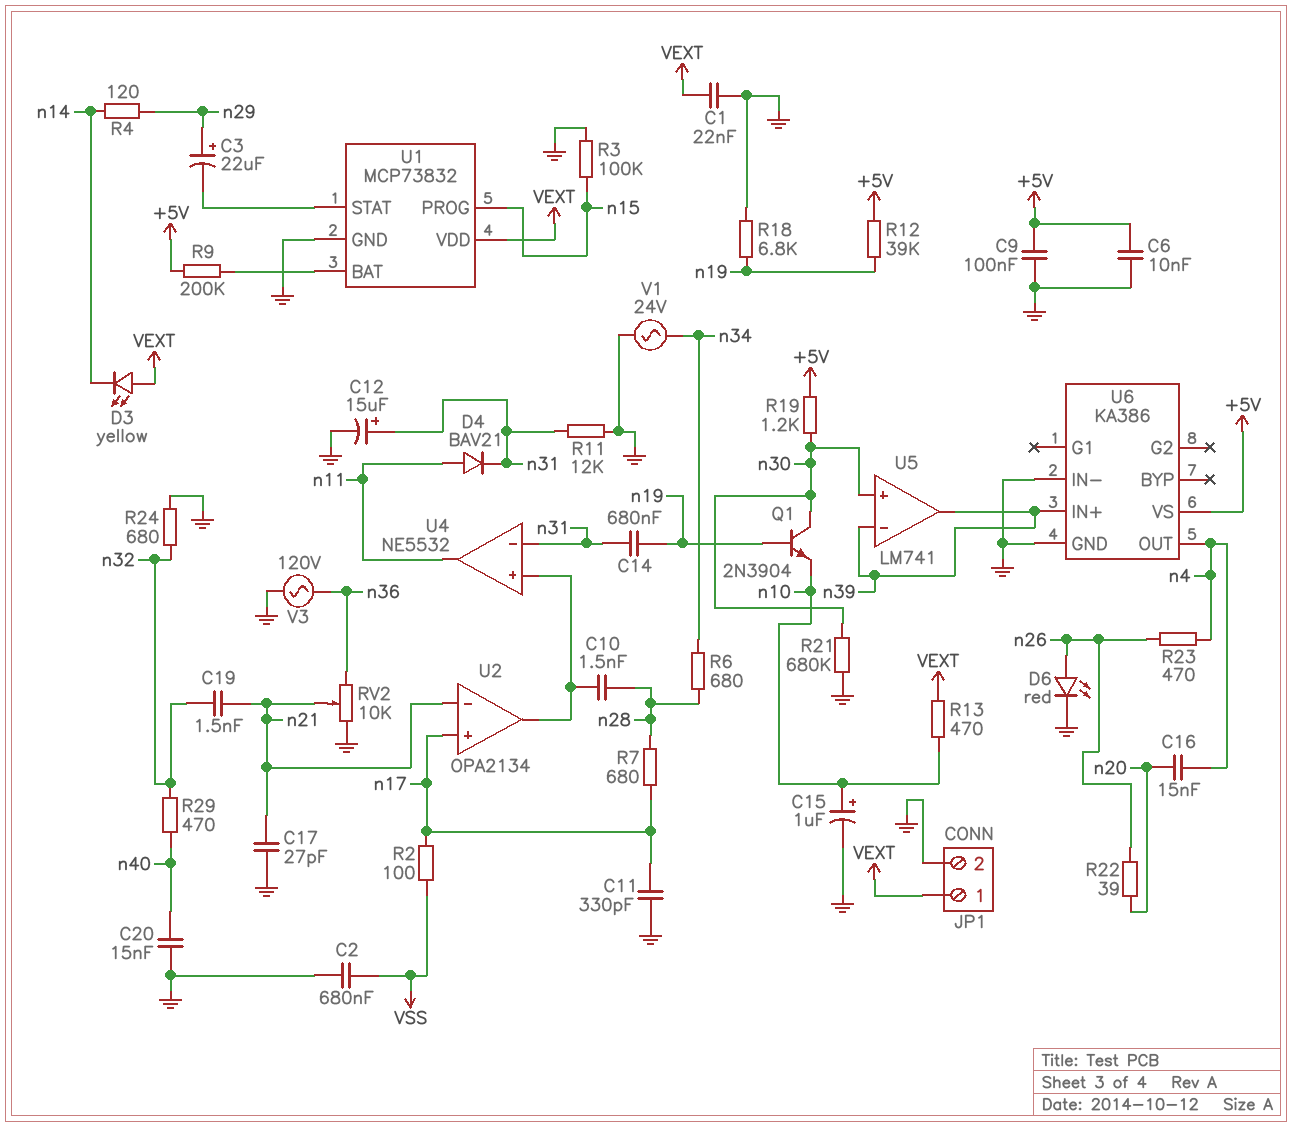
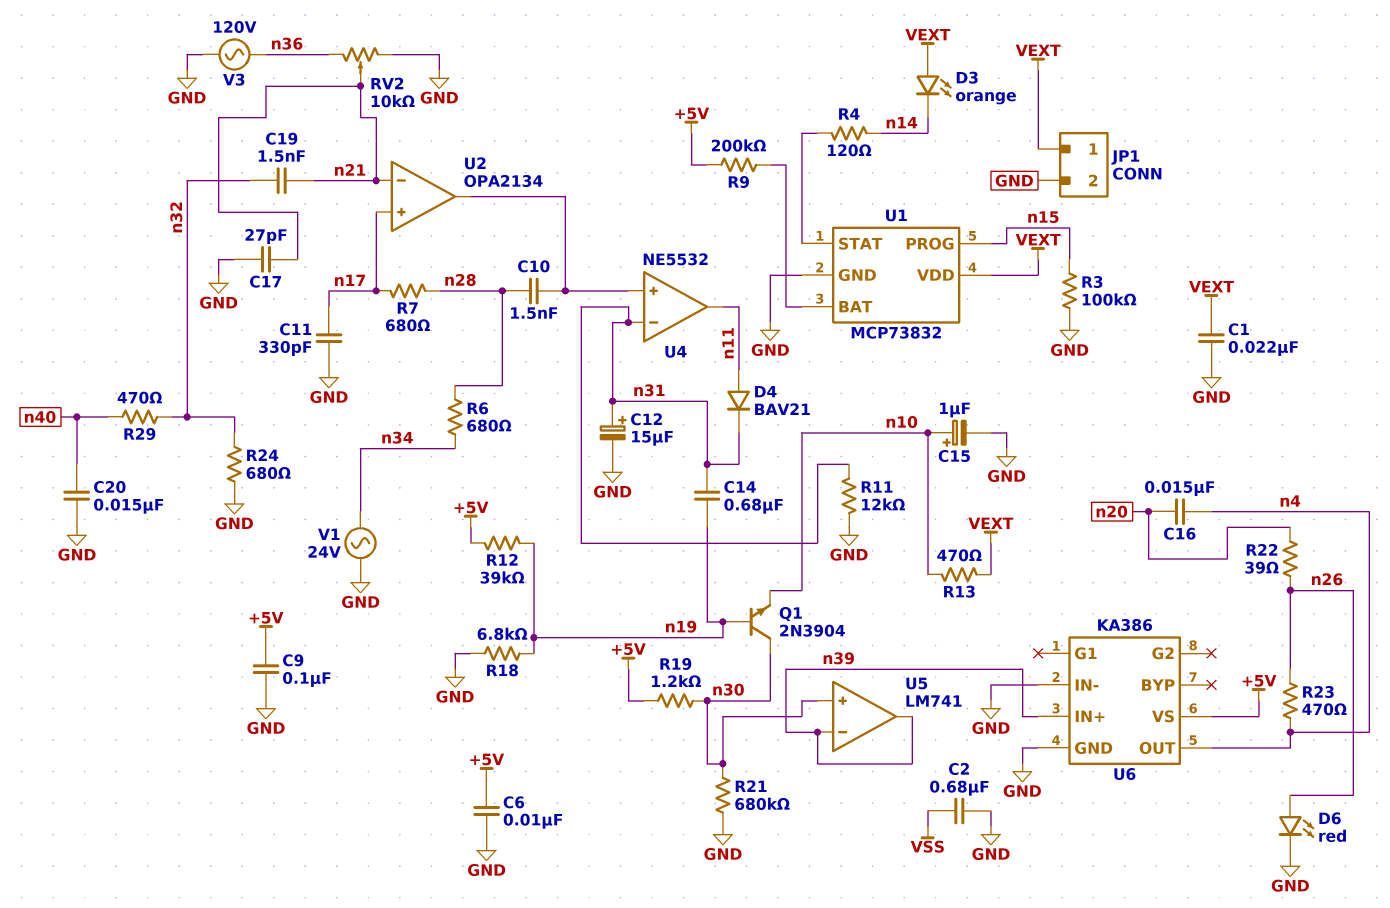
C3: 22uF (plus n29, minus U1/STAT) -> none
D3: LED yellow (A VEXT, K n14) -> LED orange (A VEXT, K n14)
R2: 100 (VSS, n17) -> none
R4: 120 (n14, n29) -> 120 (U1/STAT, n14)

